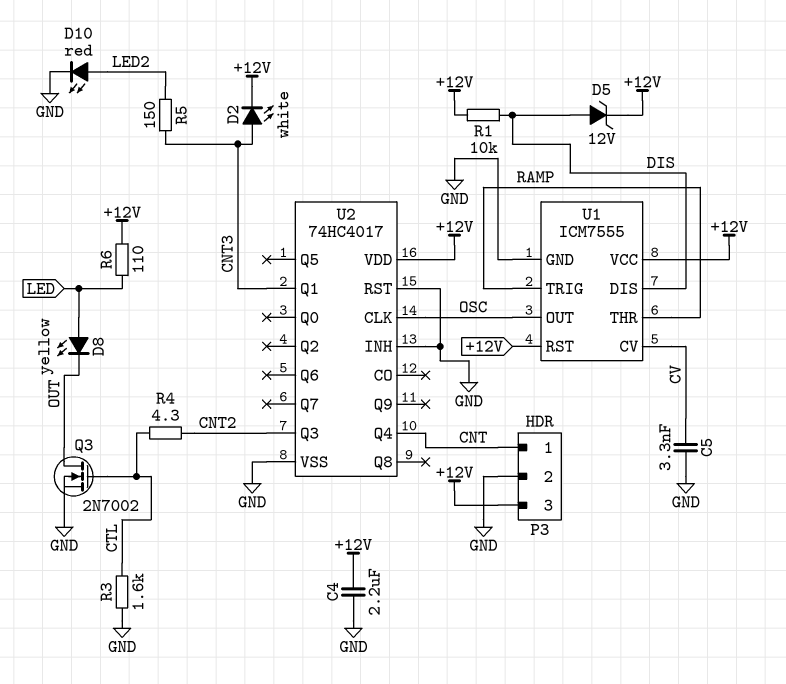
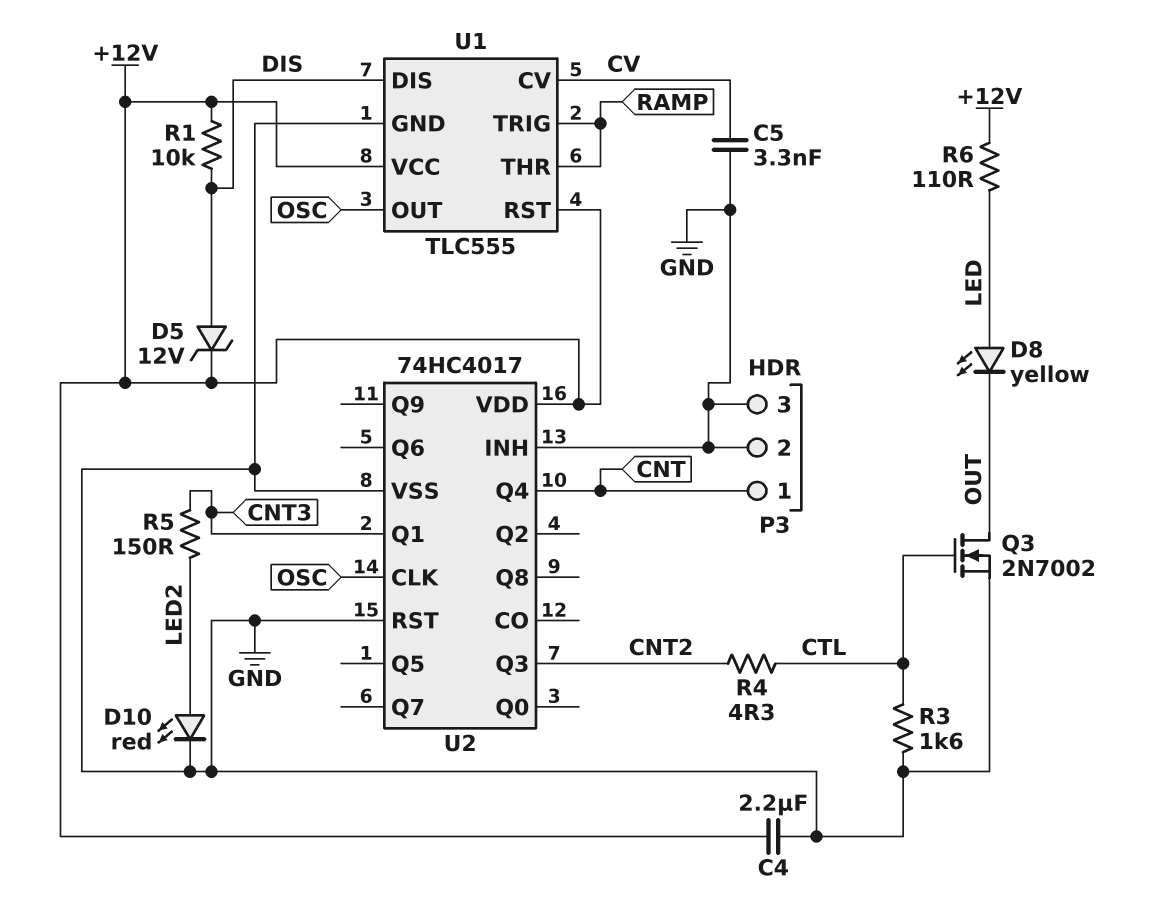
D2: LED white (A CNT3, K +12V) -> none
P3 pin 3: +12V -> GND
U1: ICM7555 -> TLC555

